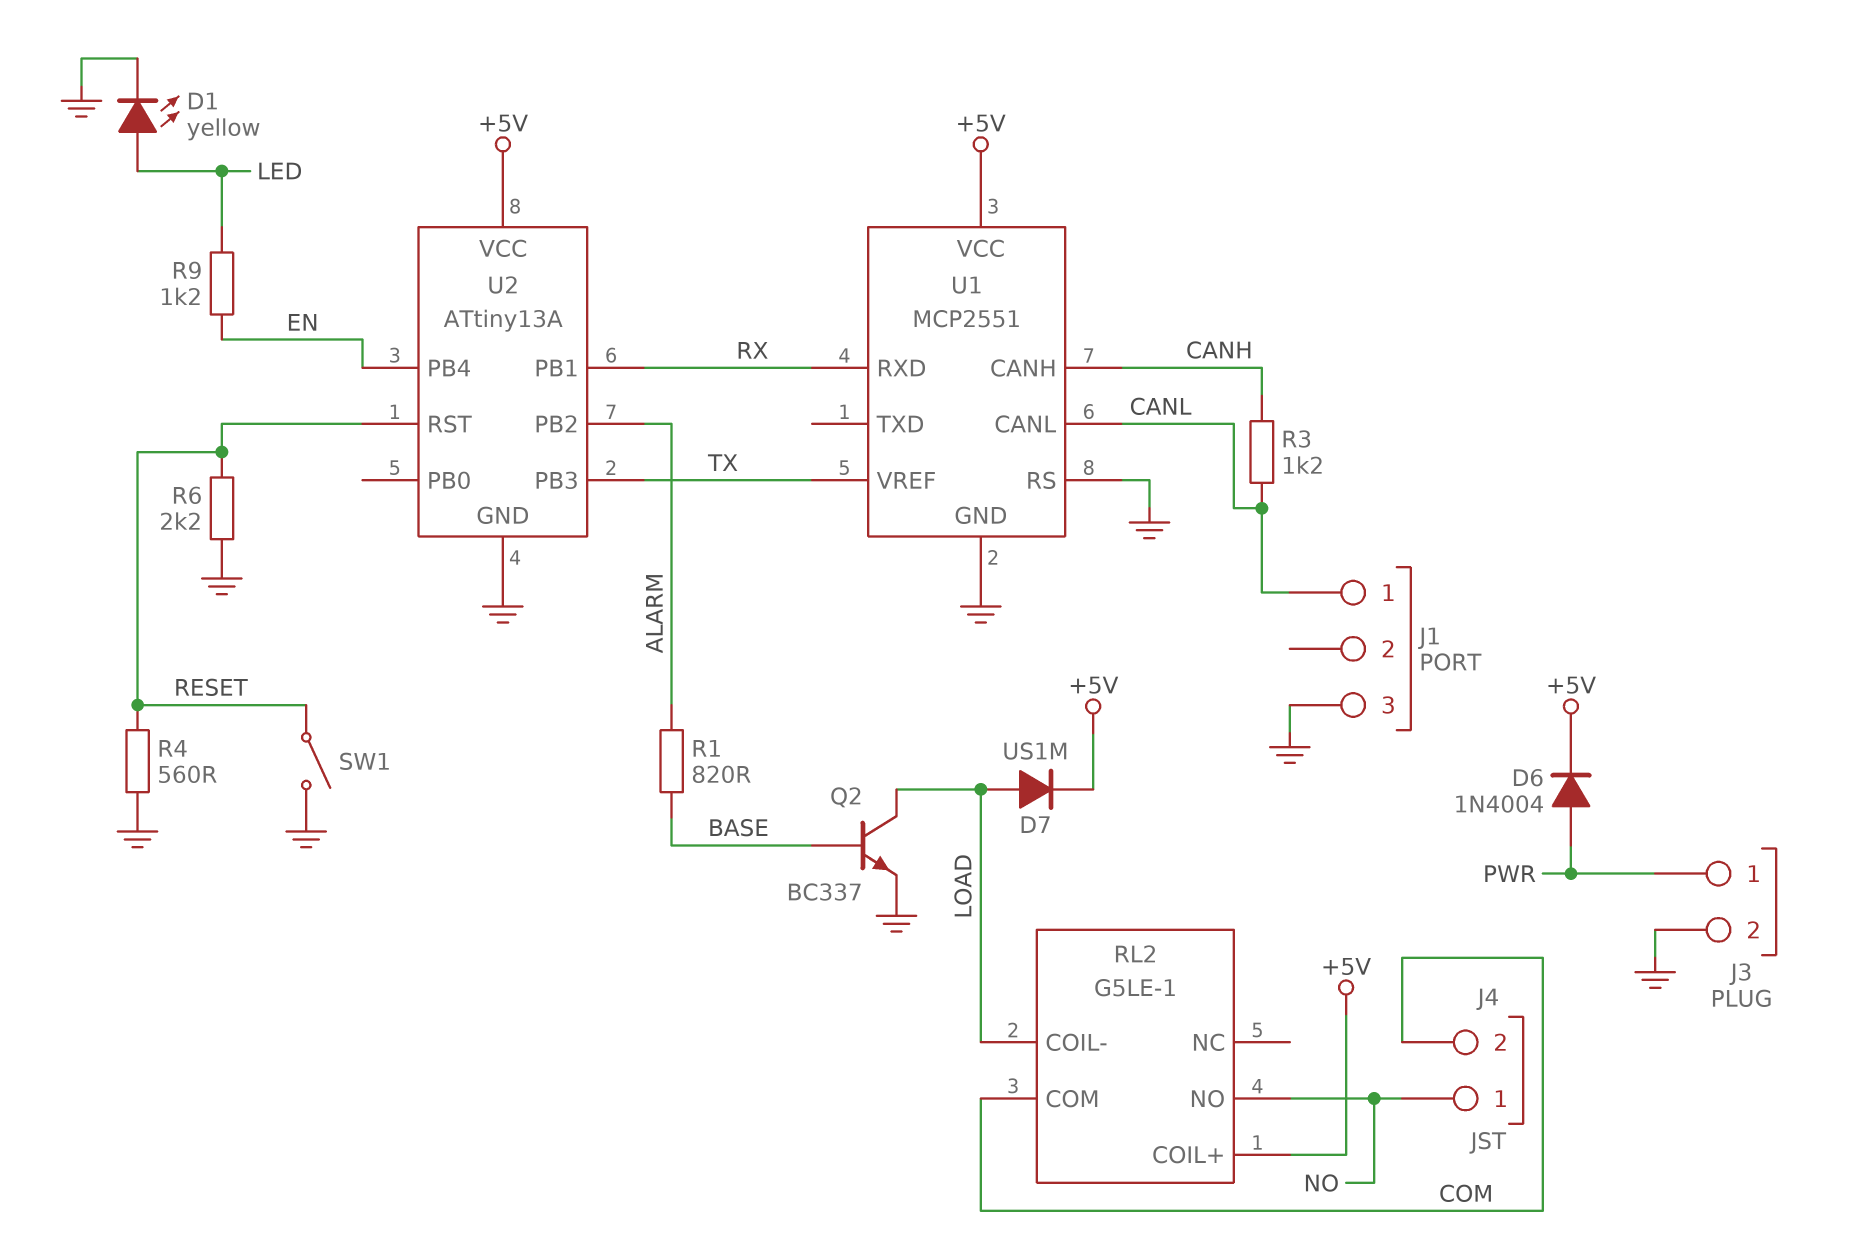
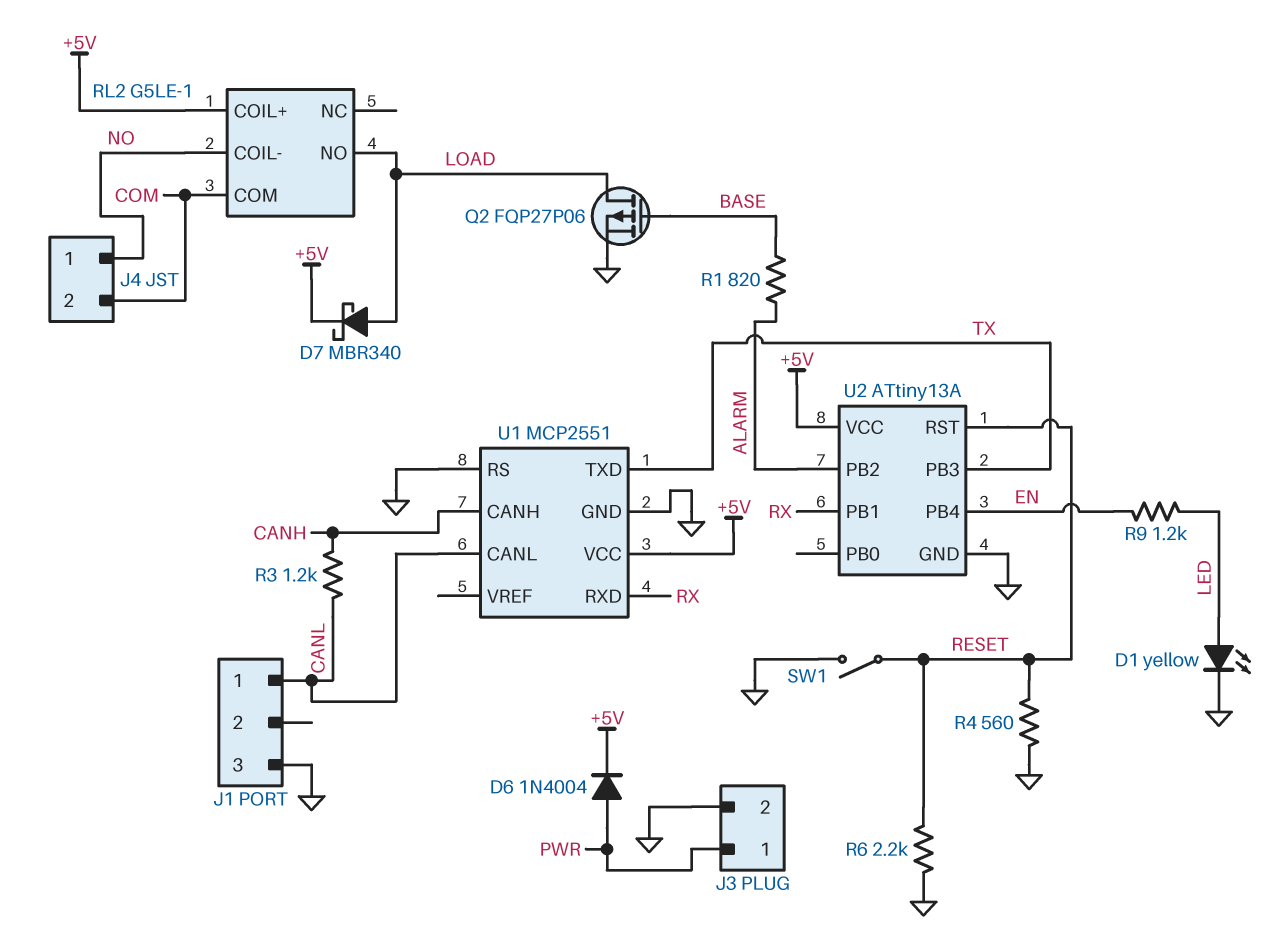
D7: diode US1M (A LOAD, K +5V) -> schottky MBR340 (A LOAD, K +5V)
Q2: NPN BC337 (B BASE, C LOAD, E GND) -> PMOS FQP27P06 (G BASE, D LOAD, S GND)
RL2 pin COIL-: LOAD -> NO
RL2 pin NO: NO -> LOAD
U1 pin TXD: none -> TX
U1 pin VREF: TX -> none

